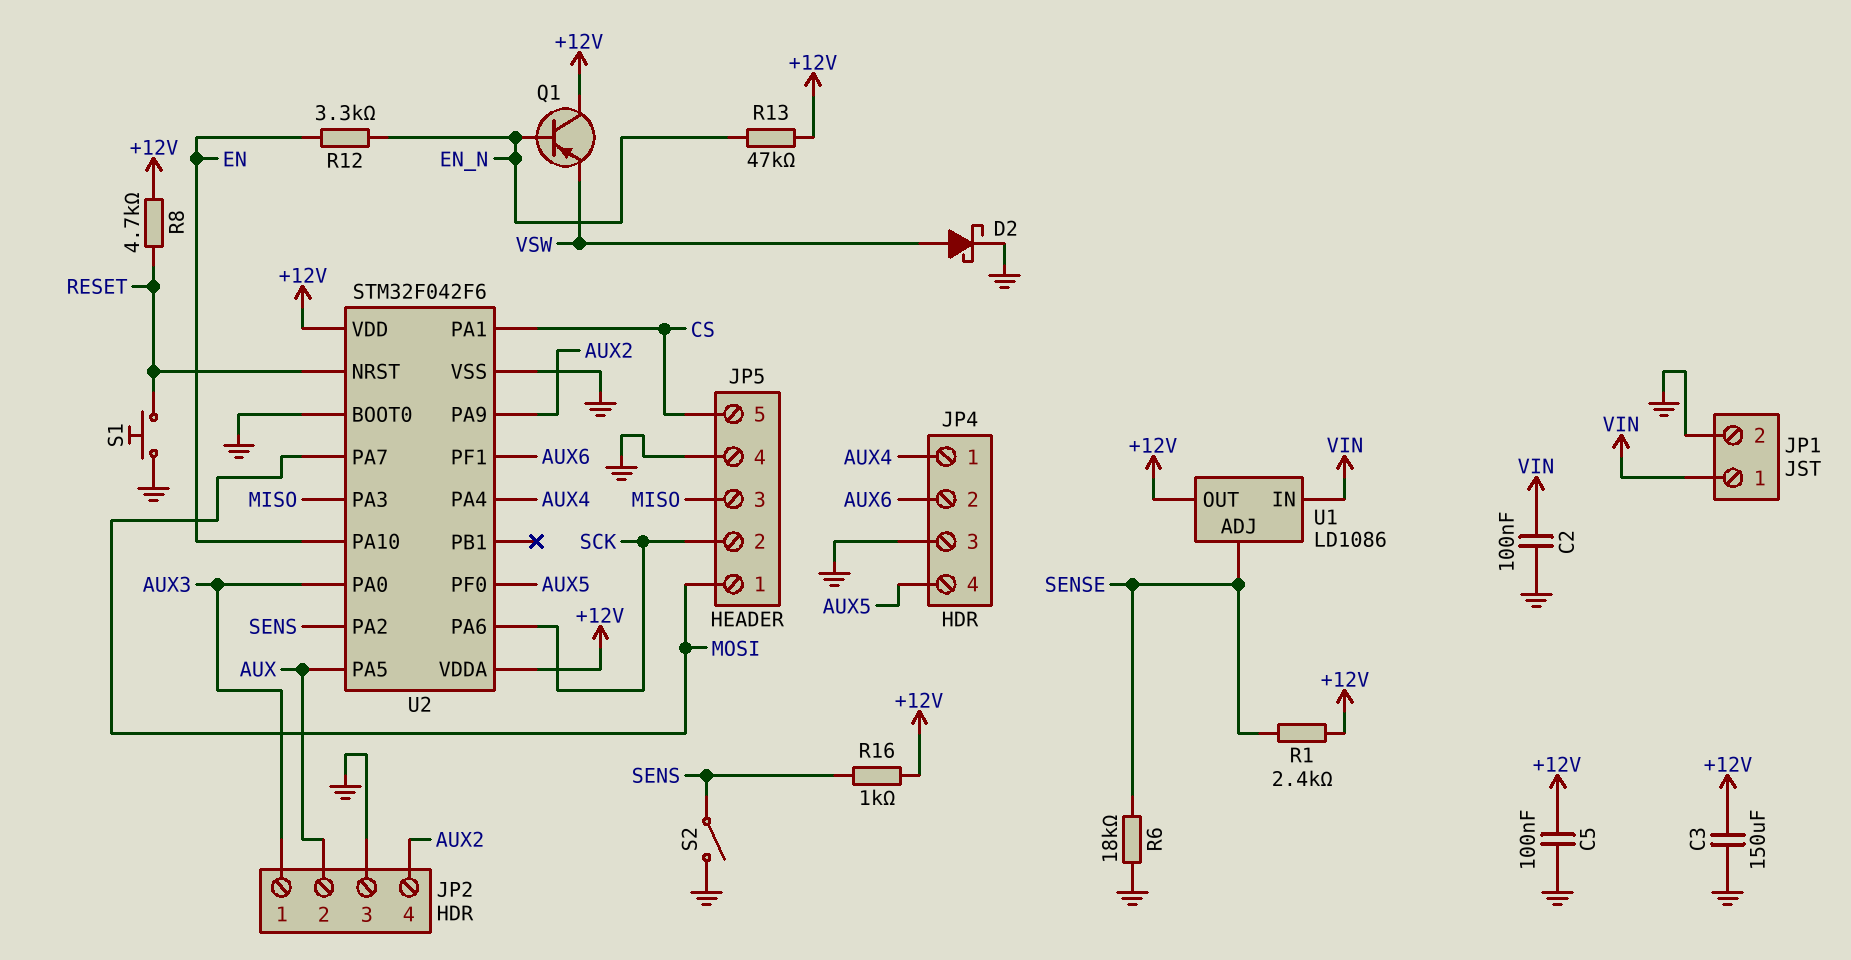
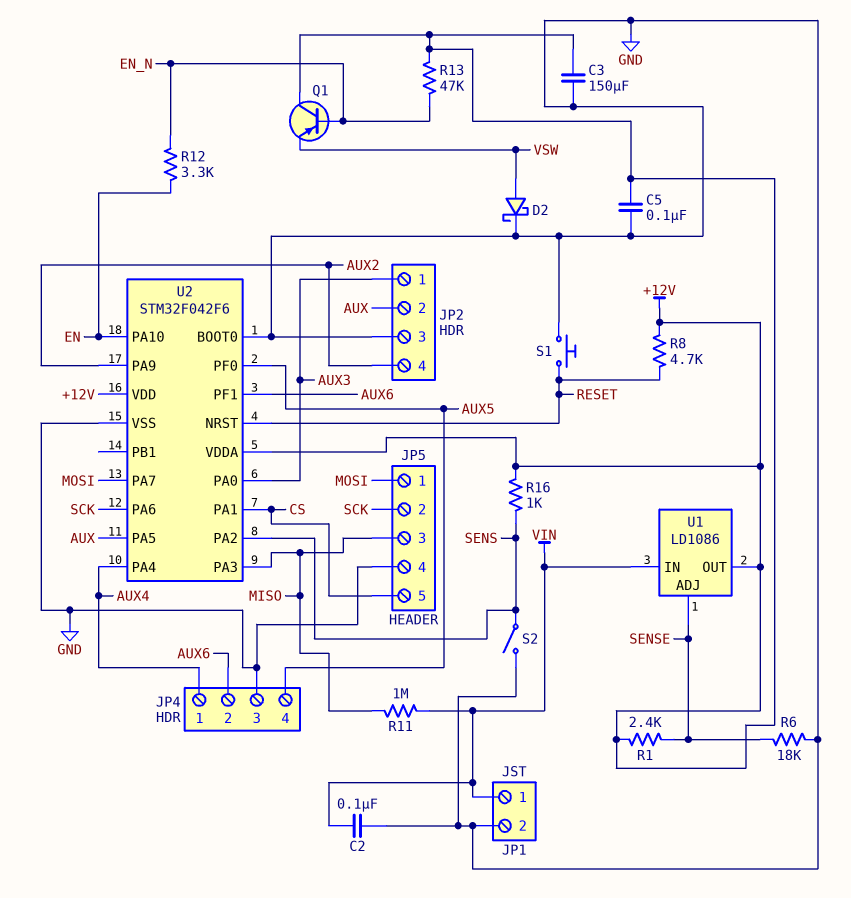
R11: none -> 1M (MISO, VIN)

